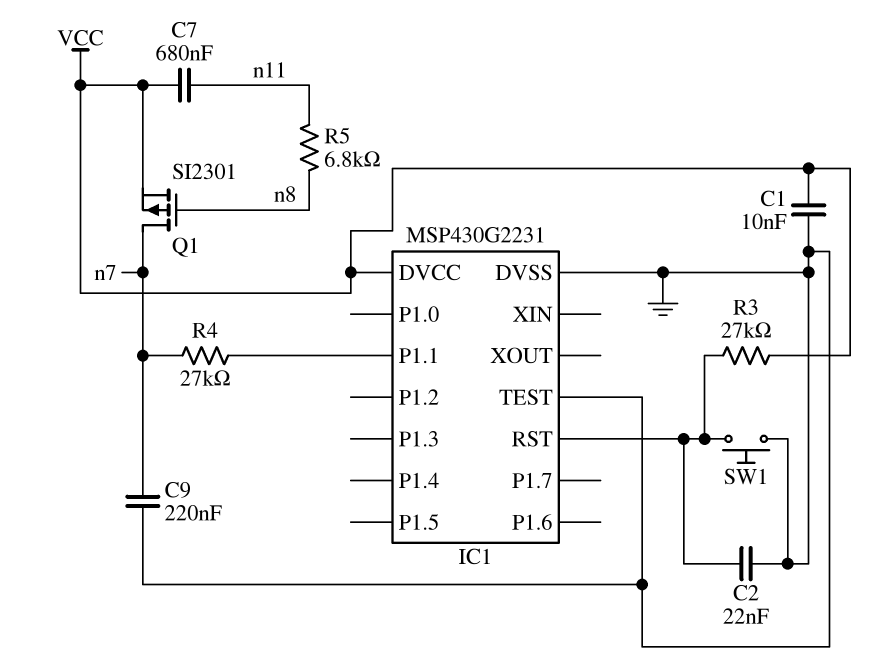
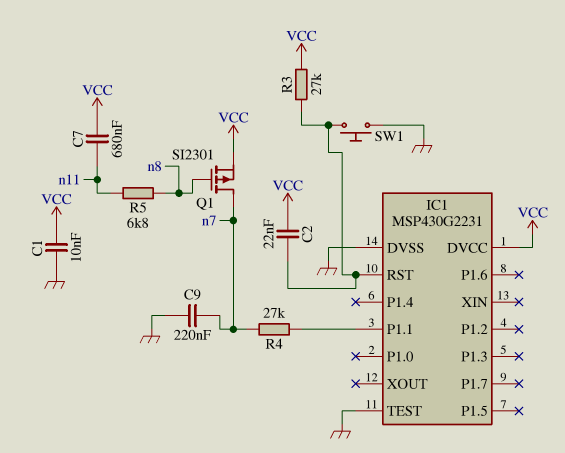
C2: 22nF (GND, IC1/RST) -> 22nF (IC1/RST, VCC)

